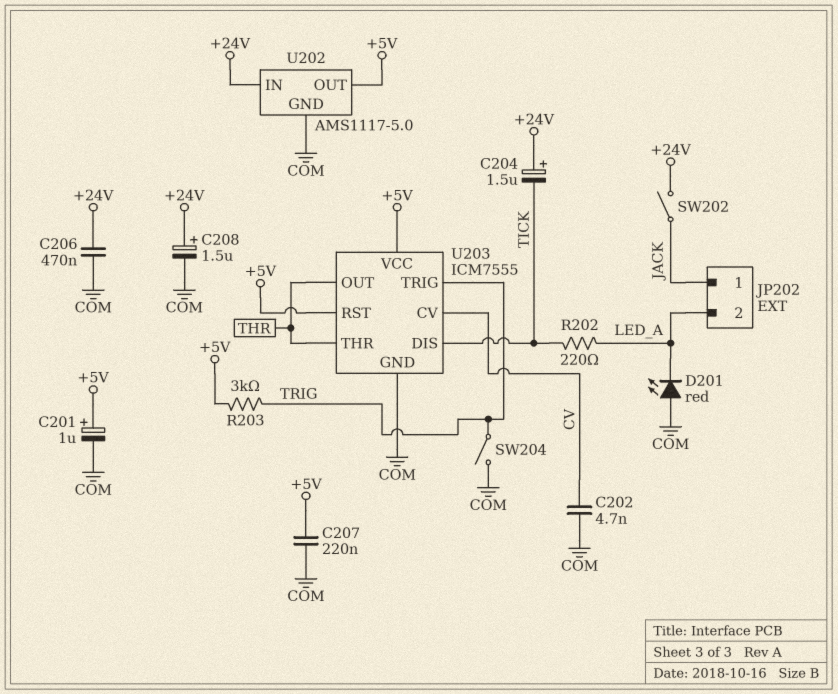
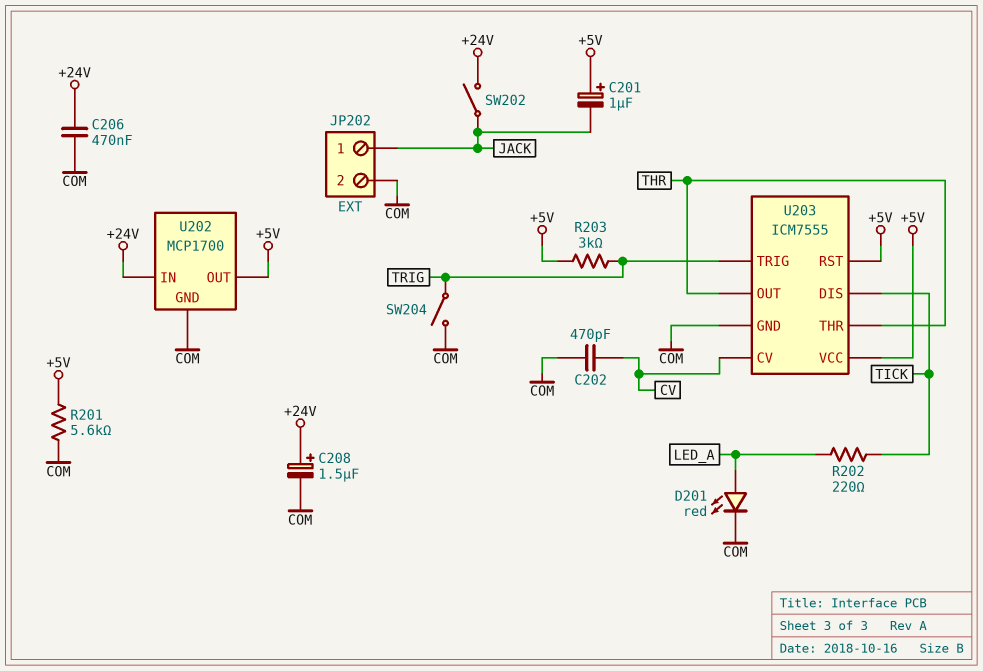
C201: 1uF (plus +5V, minus COM) -> 1uF (plus +5V, minus JACK)
C202: 4.7nF (COM, CV) -> 470pF (COM, CV)
C204: 1.5uF (plus +24V, minus TICK) -> none
C207: 220nF (+5V, COM) -> none
D201: LED red (A COM, K LED_A) -> LED red (A LED_A, K COM)
JP202 pin 2: LED_A -> COM
R201: none -> 5.6k (+5V, COM)
U202: AMS1117-5.0 -> MCP1700

